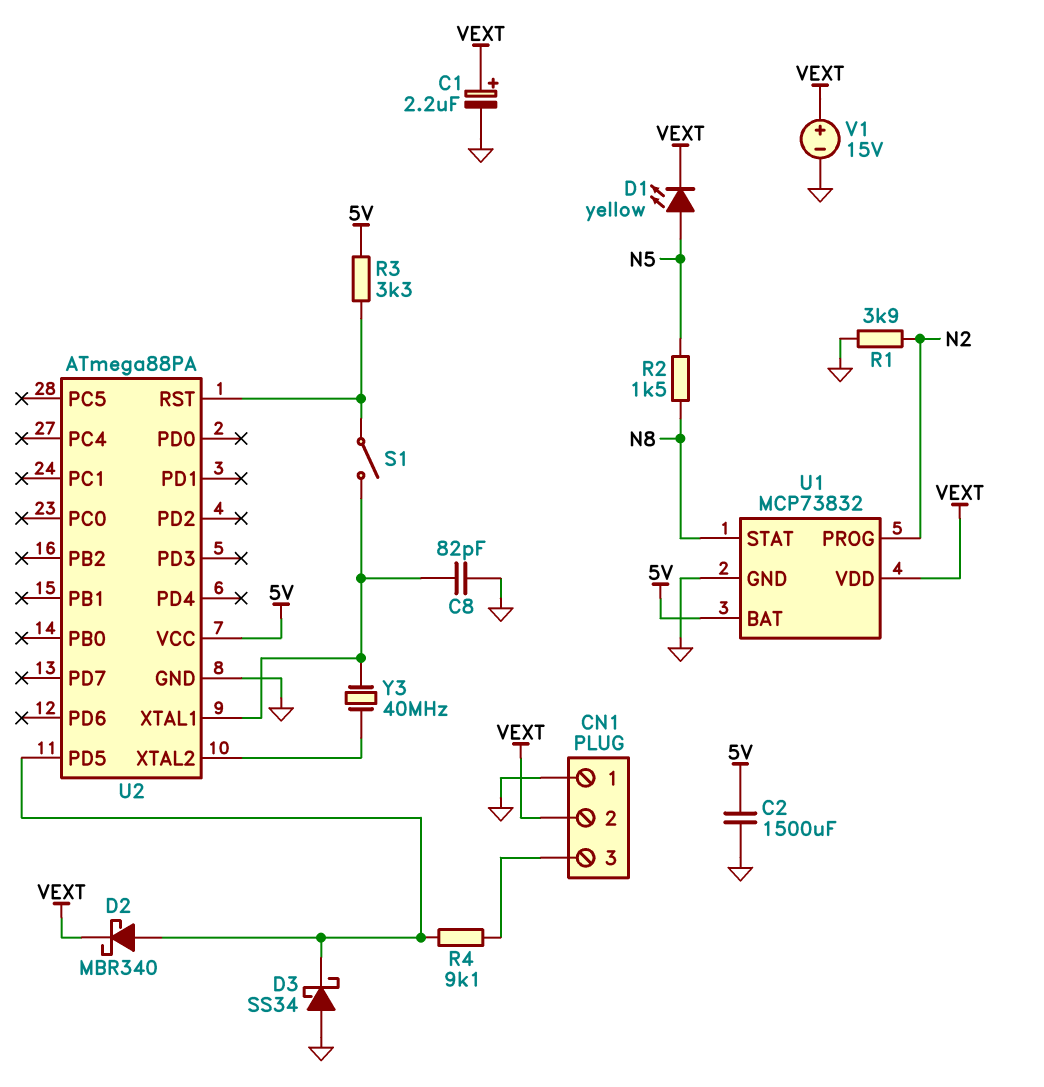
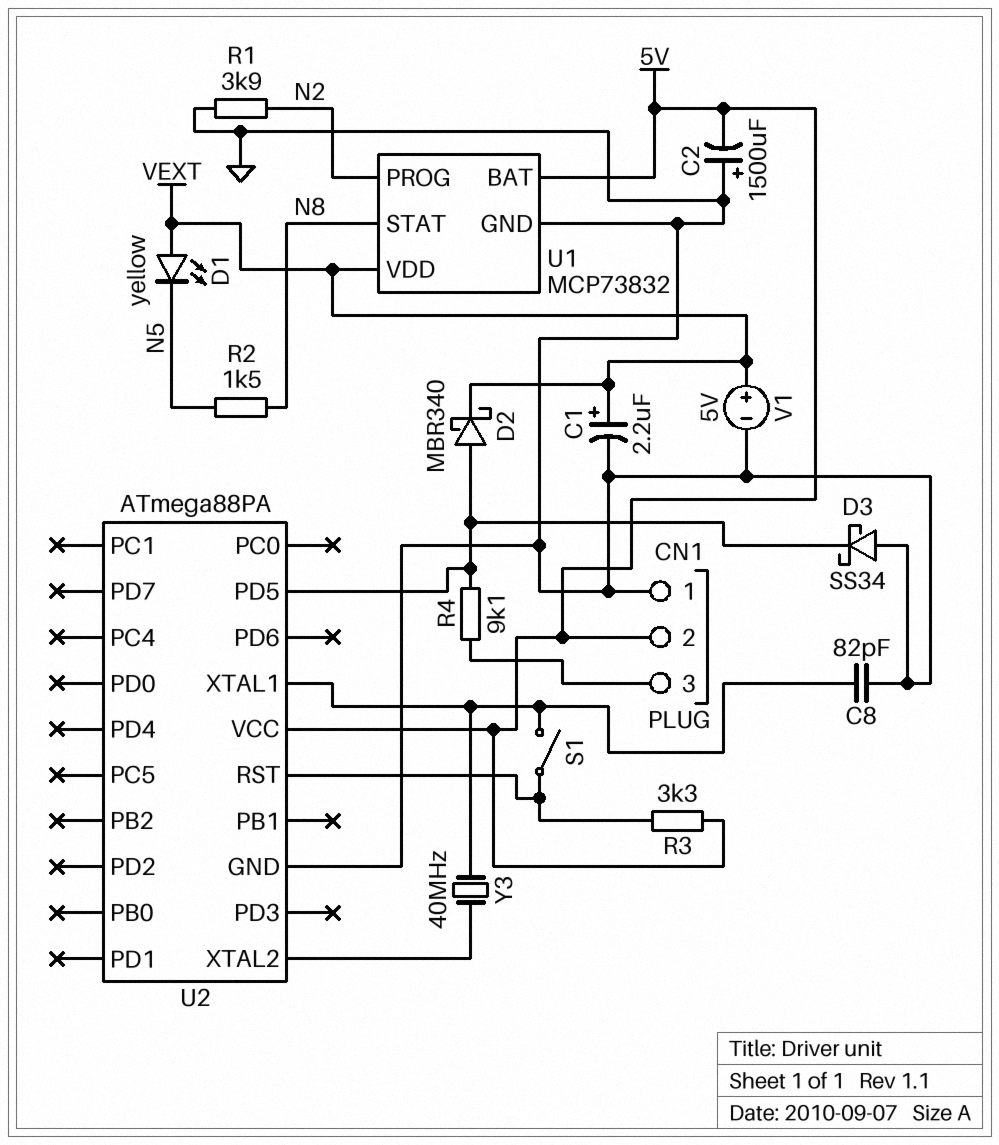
C2: 1500uF (5V, GND) -> 1500uF (plus GND, minus 5V)
CN1 pin 2: VEXT -> 5V
D1: LED yellow (A N5, K VEXT) -> LED yellow (A VEXT, K N5)
V1: 15V (plus VEXT, minus GND) -> 5V (plus VEXT, minus GND)

